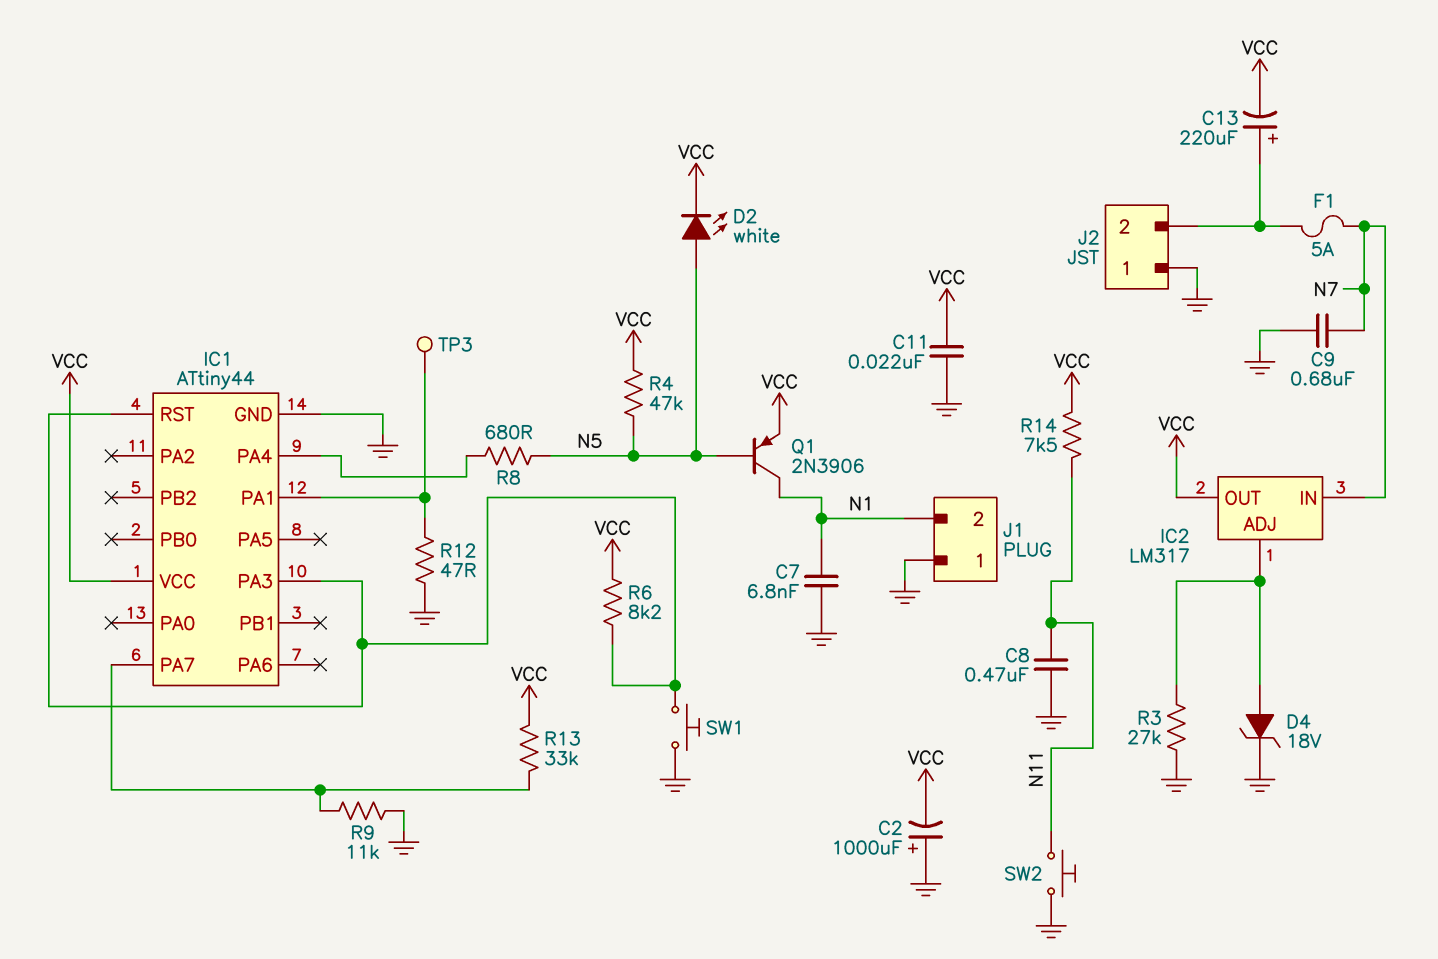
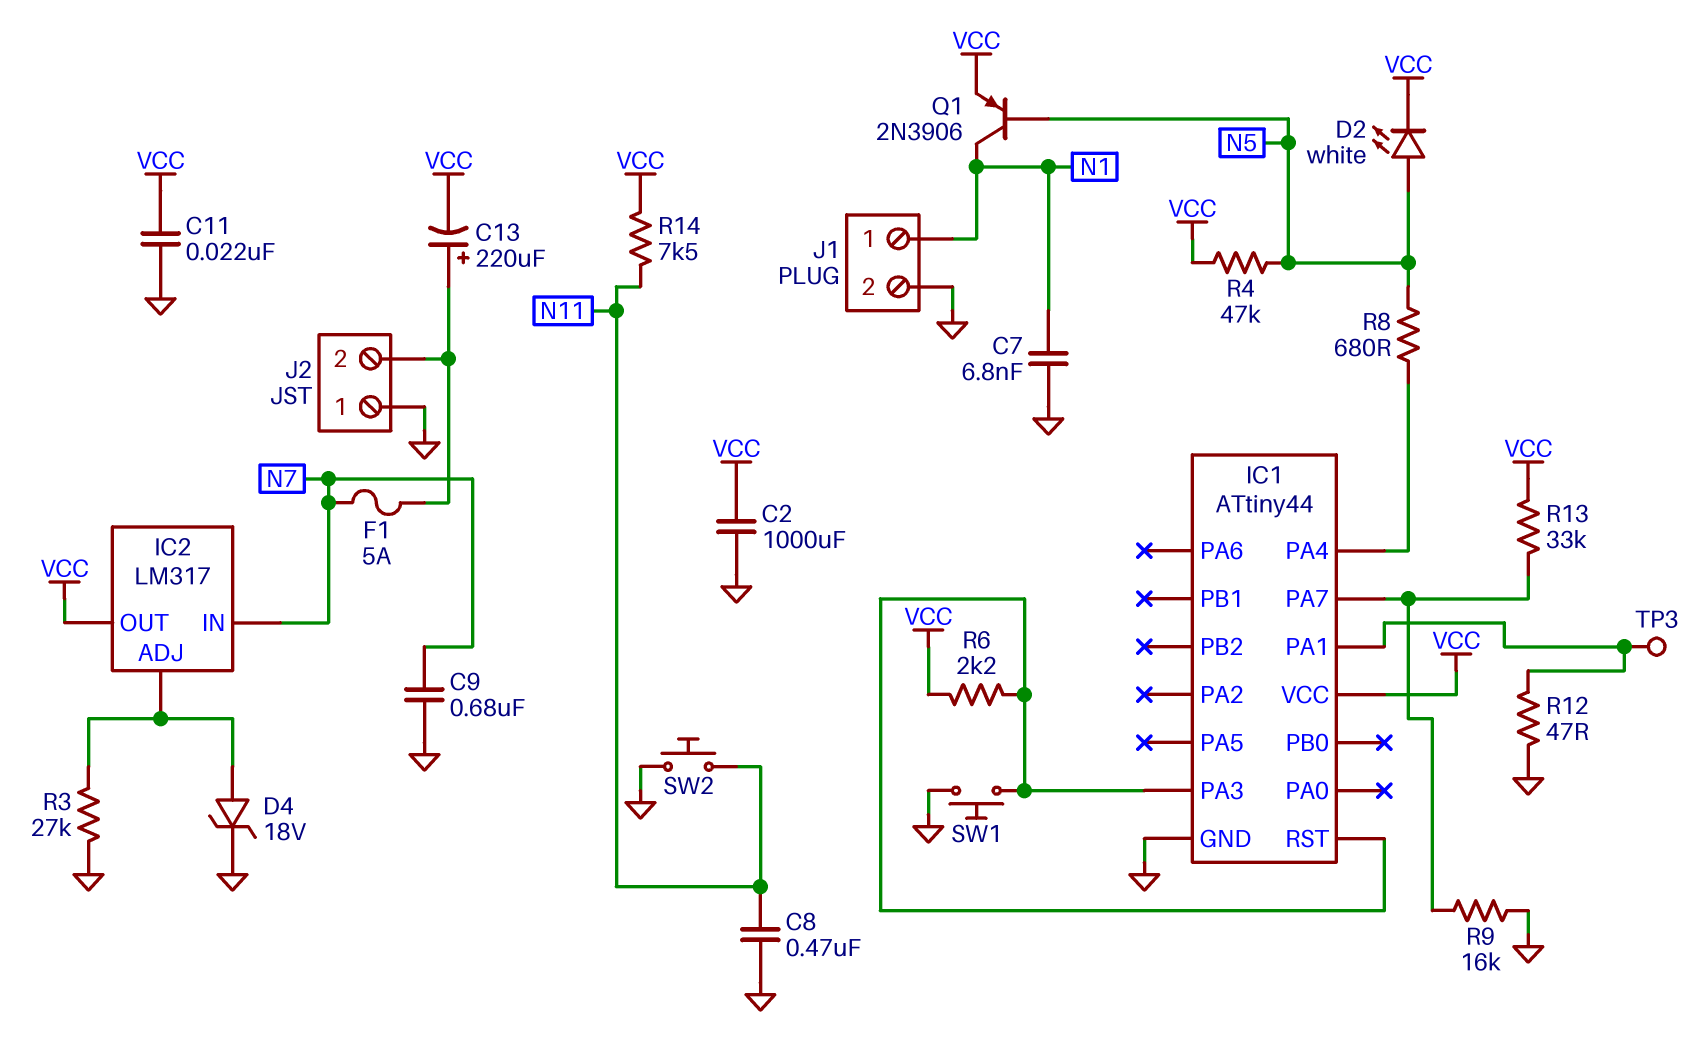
C2: 1000uF (plus GND, minus VCC) -> 1000uF (GND, VCC)
J1 pin 1: GND -> N1
J1 pin 2: N1 -> GND
R6: 8.2k (IC1/PA3, VCC) -> 2.2k (IC1/PA3, VCC)
R9: 11k (GND, IC1/PA7) -> 16k (GND, IC1/PA7)

